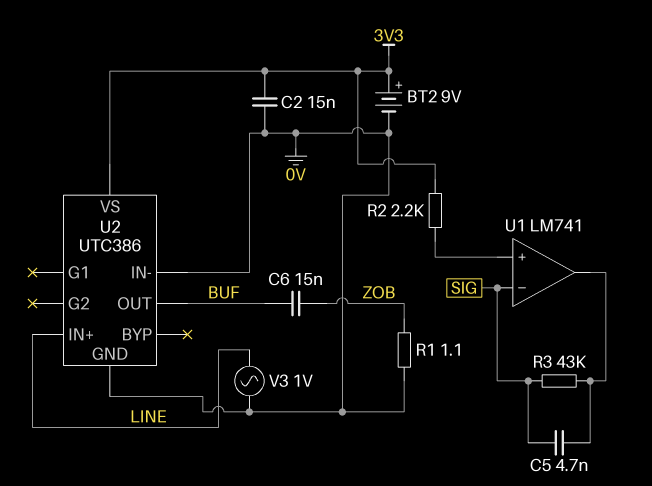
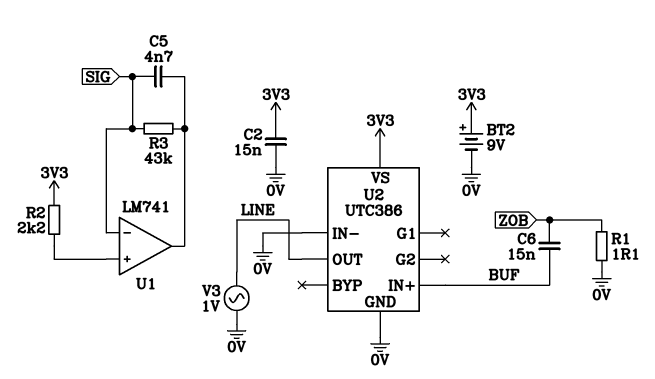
U2 pin IN+: LINE -> BUF
U2 pin OUT: BUF -> LINE

